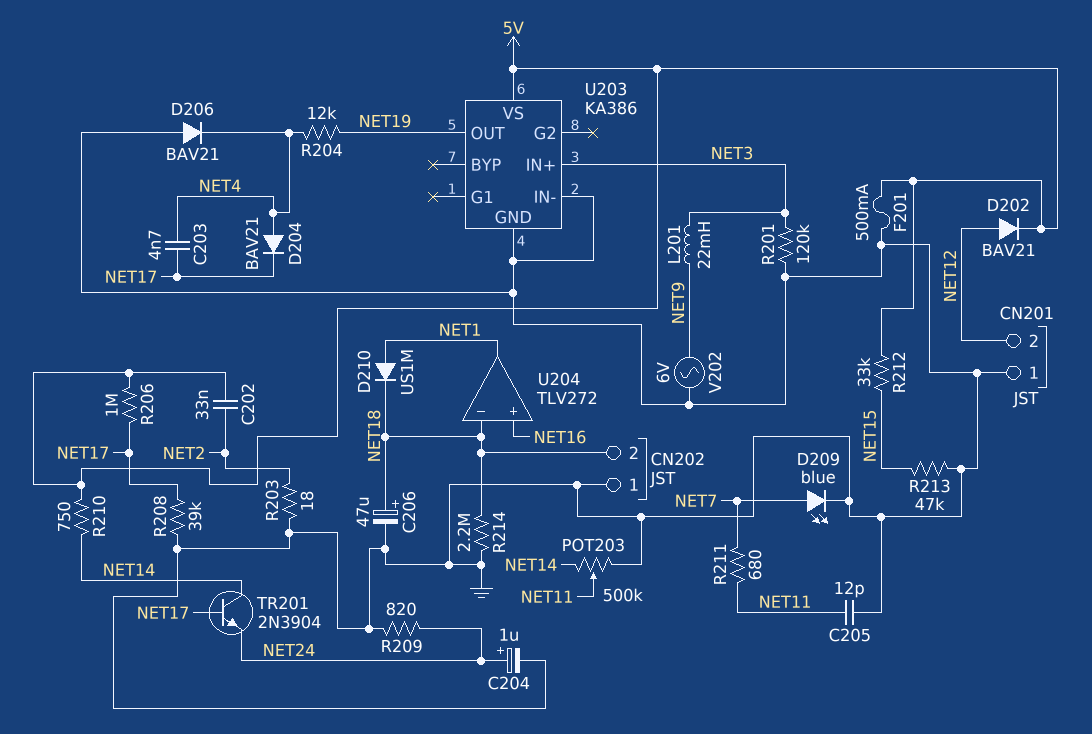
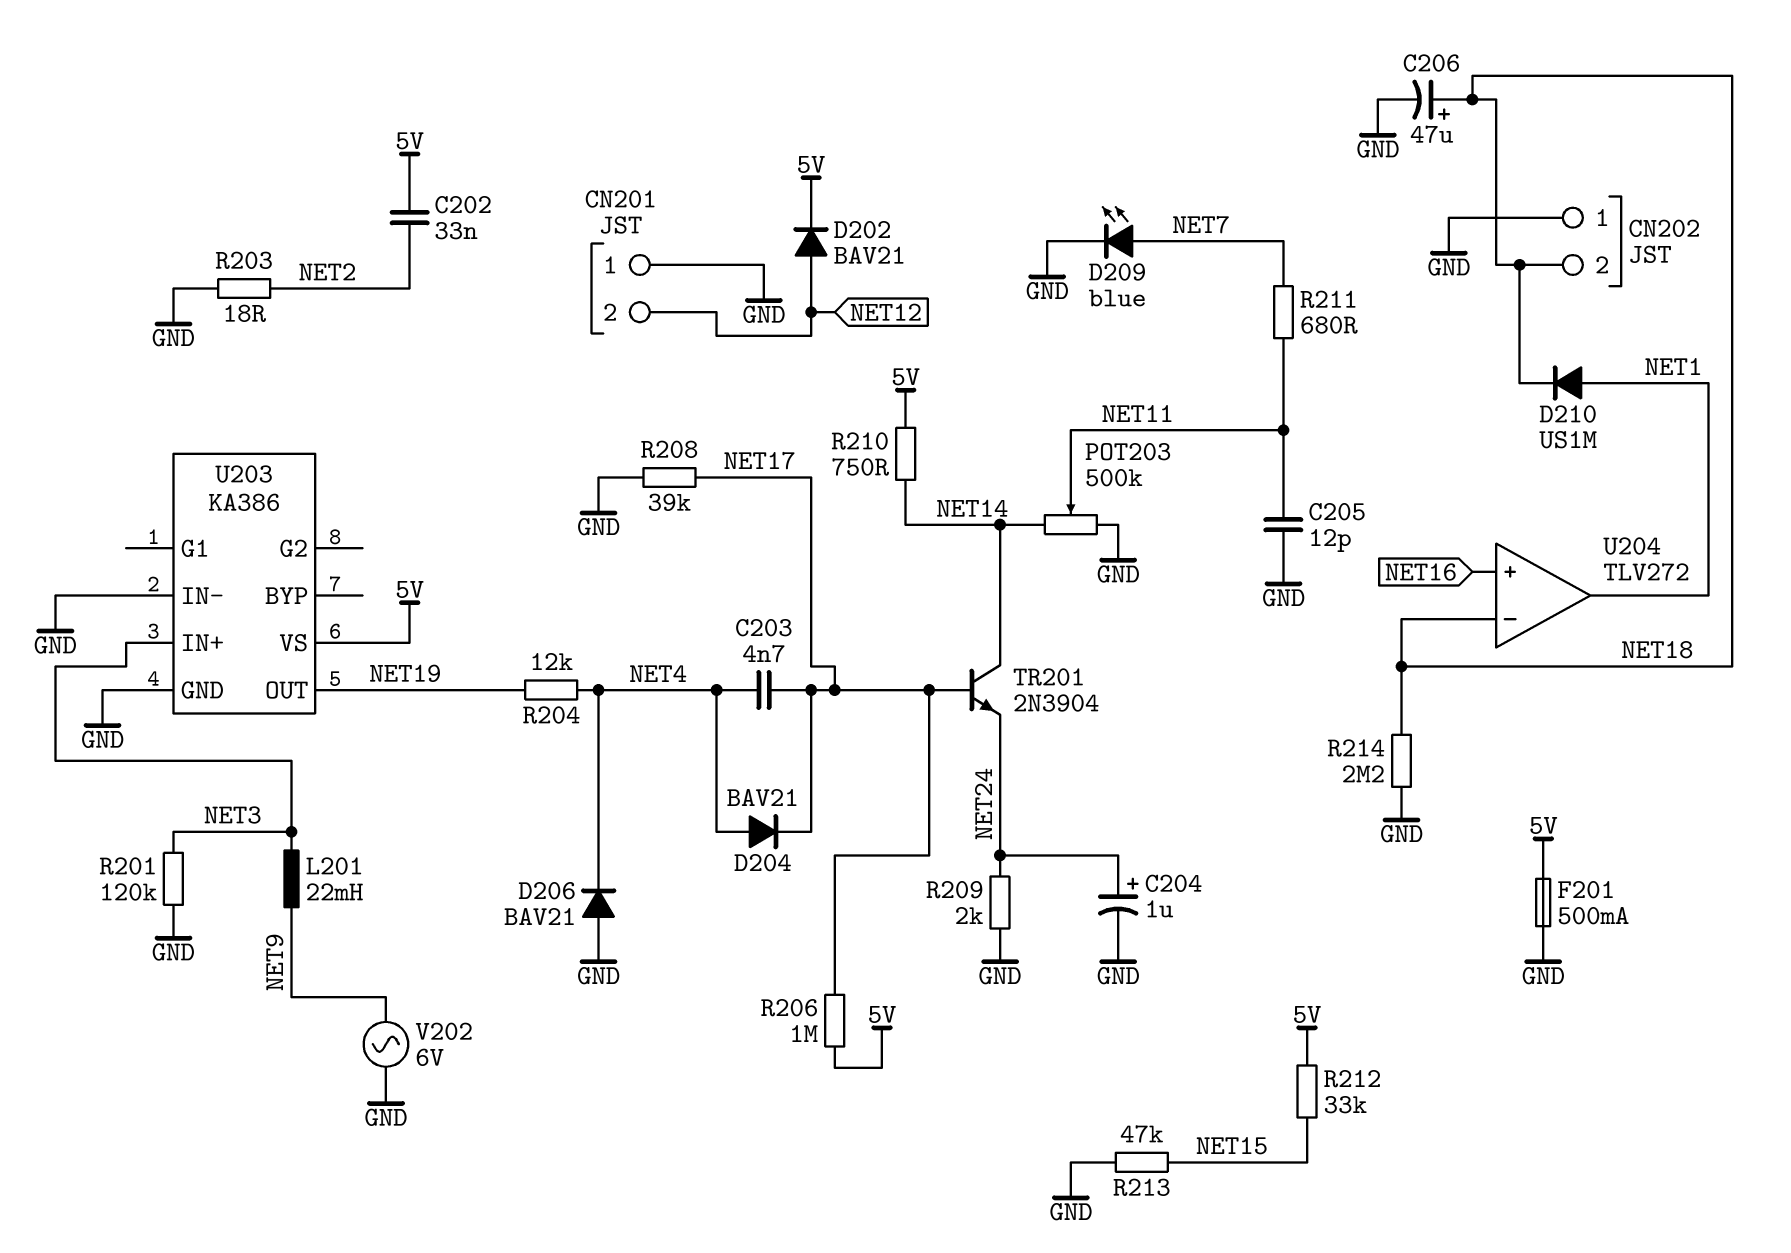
R209: 820 (GND, NET24) -> 2k (GND, NET24)

